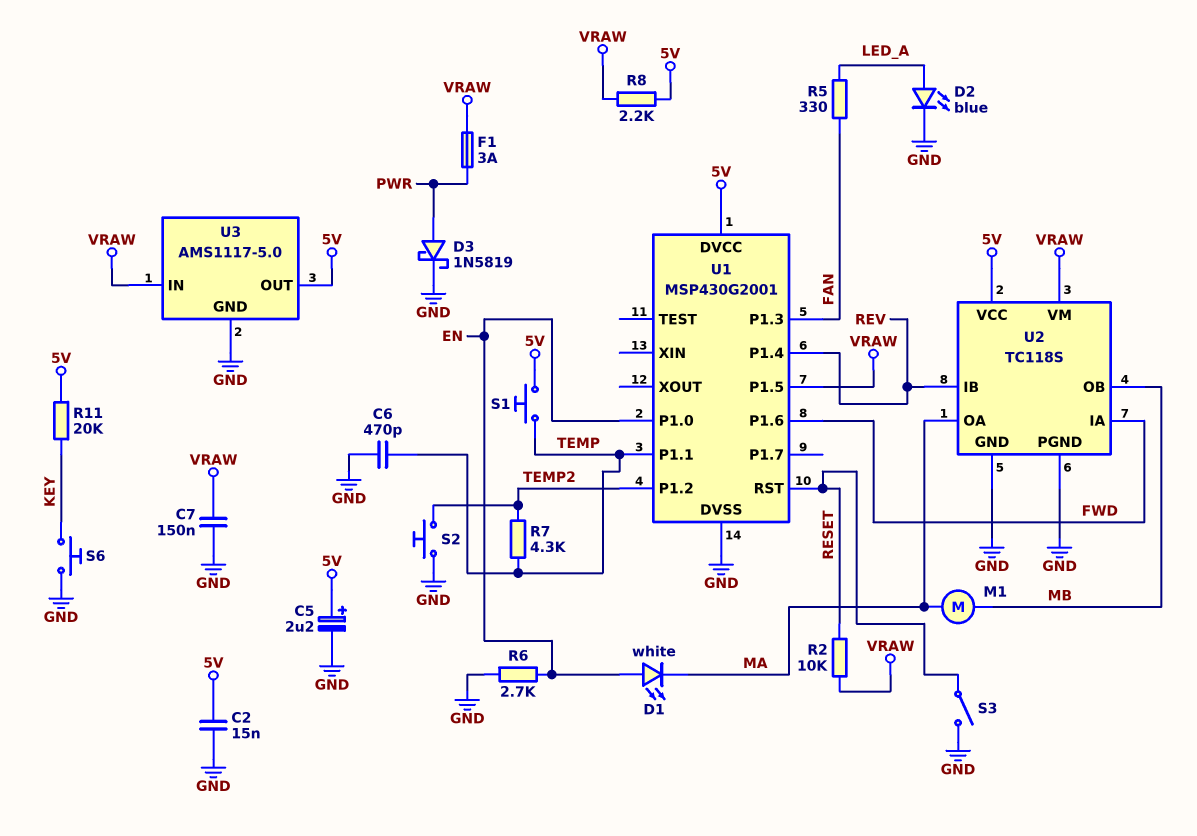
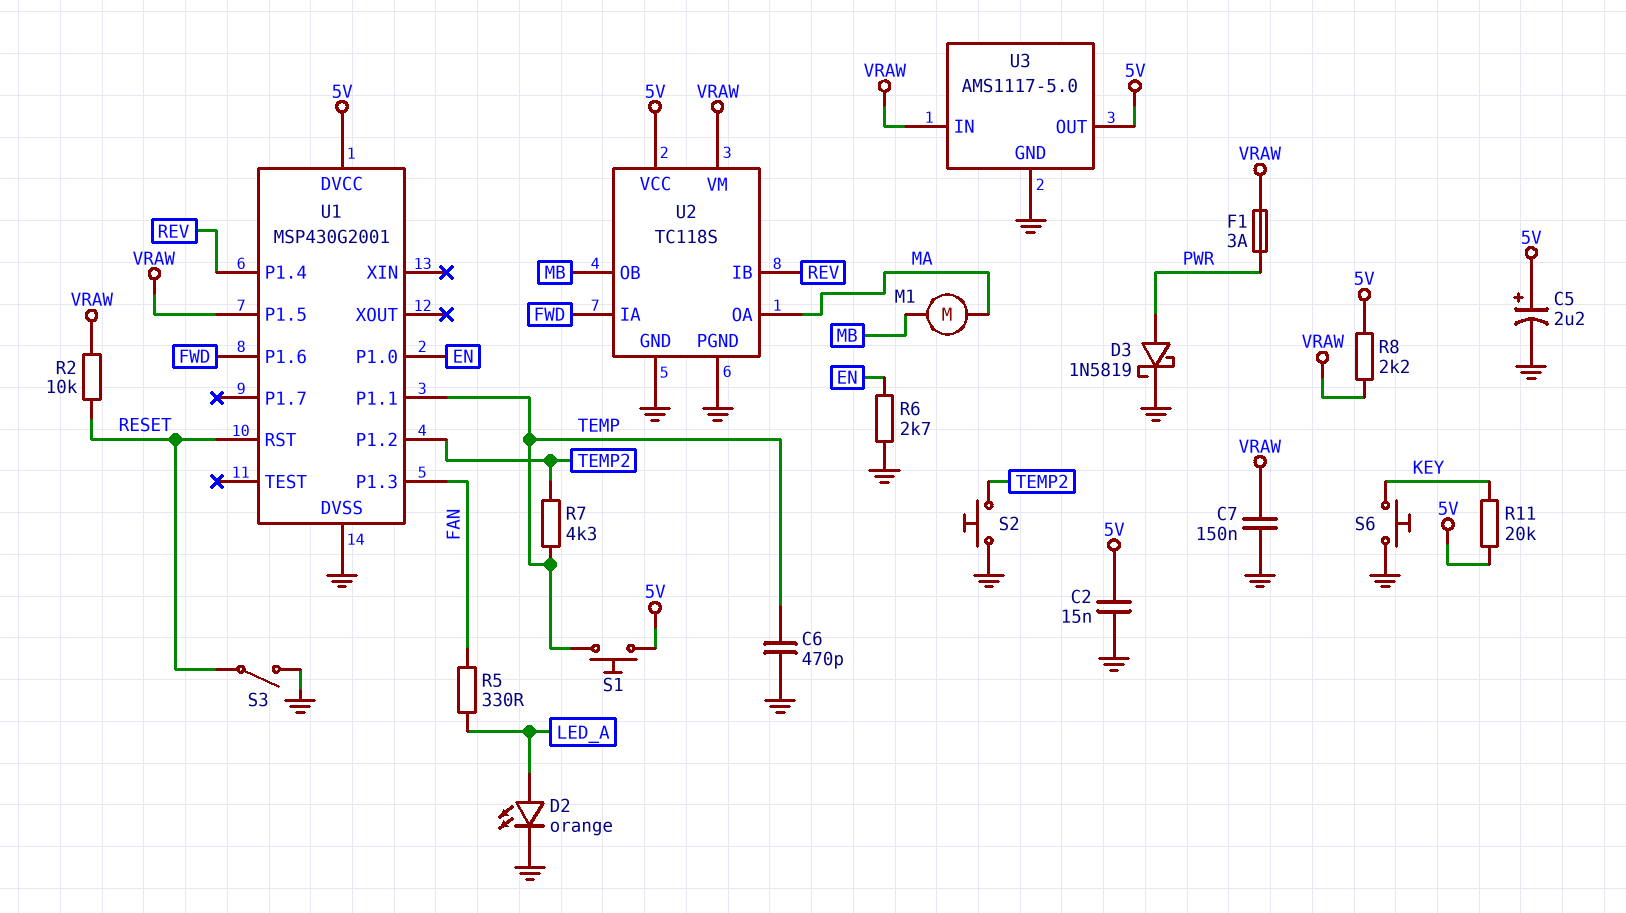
D1: LED white (A EN, K MA) -> none
D2: LED blue (A LED_A, K GND) -> LED orange (A LED_A, K GND)

